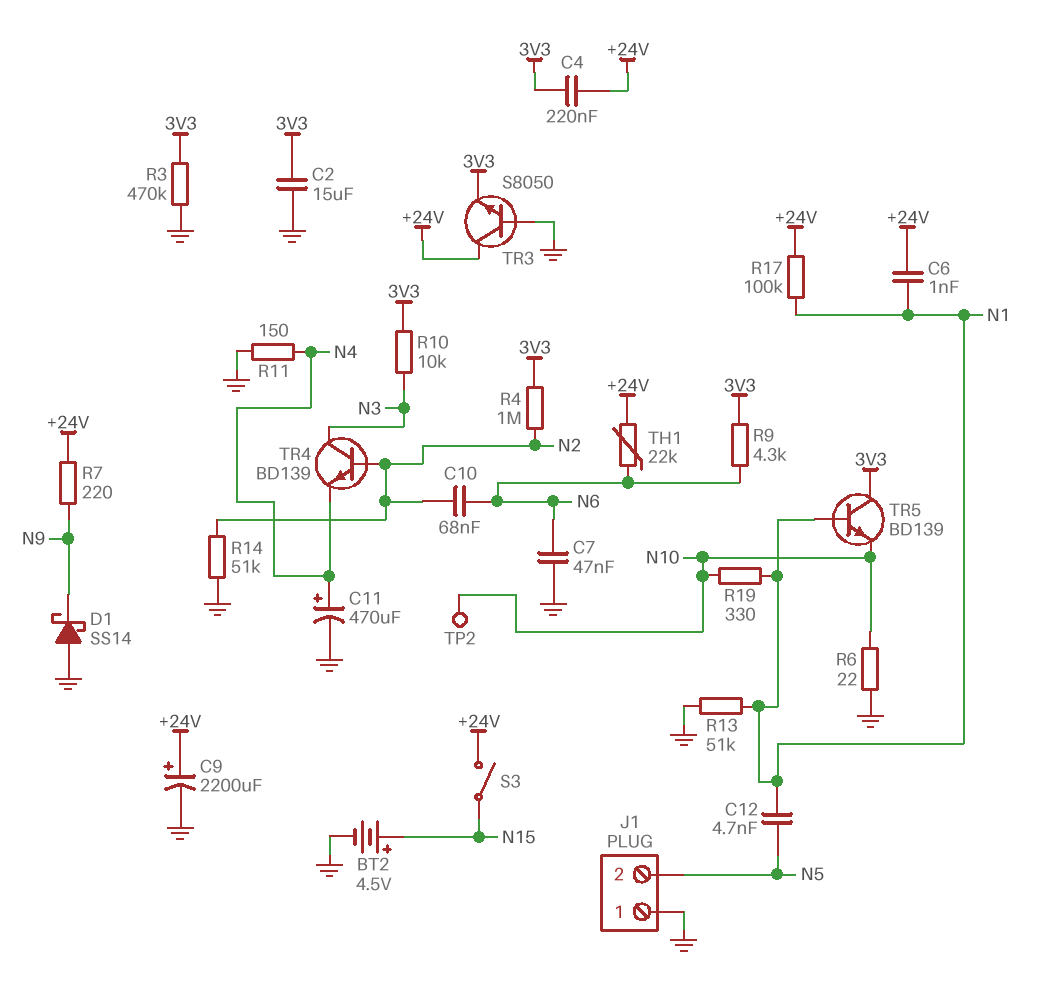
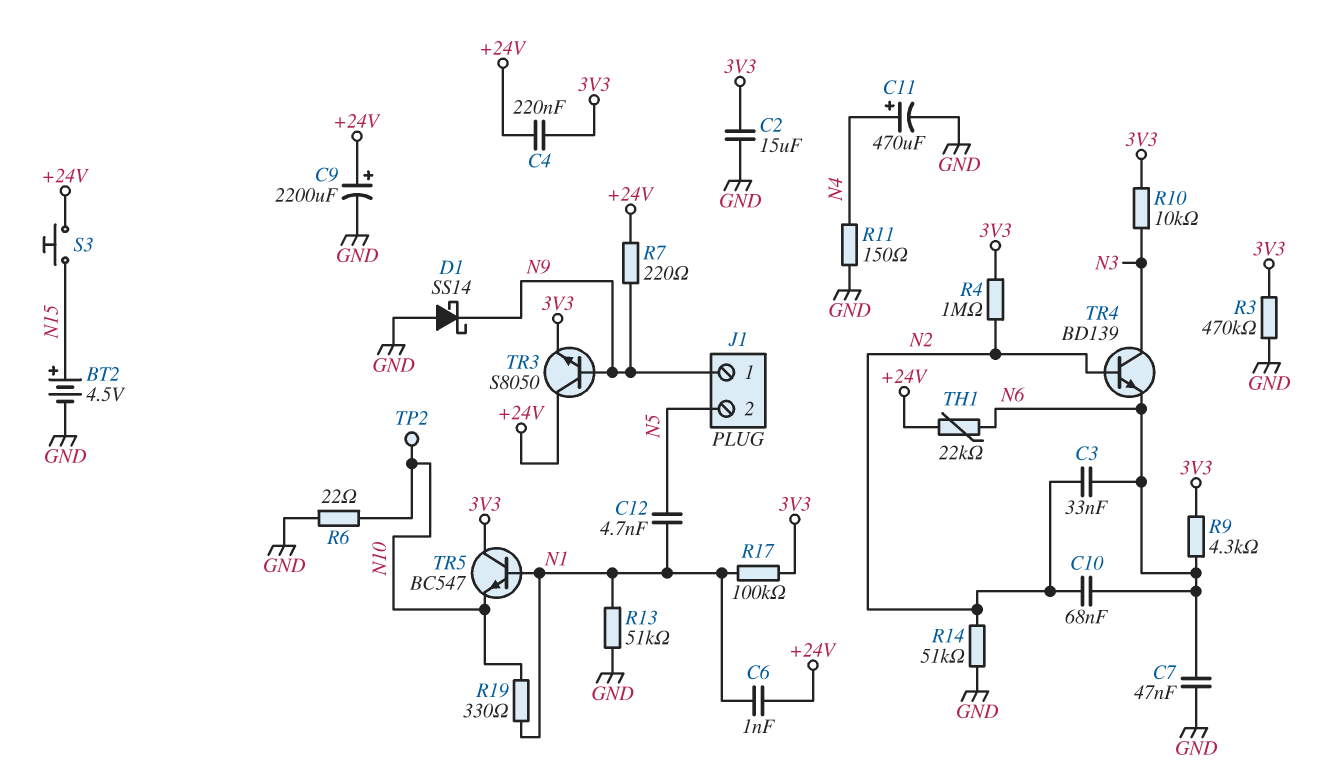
C3: none -> 33nF (N2, N6)
J1 pin 1: GND -> N9
R17: 100k (+24V, N1) -> 100k (3V3, N1)
S3: switch (+24V, N15) -> button (+24V, N15)
TR3: NPN S8050 (B GND, C +24V, E 3V3) -> NPN S8050 (B N9, C +24V, E 3V3)
TR4: NPN BD139 (B N2, C N3, E N4) -> NPN BD139 (B N2, C N3, E N6)
TR5: NPN BD139 (B N1, C 3V3, E N10) -> NPN BC547 (B N1, C 3V3, E N10)

